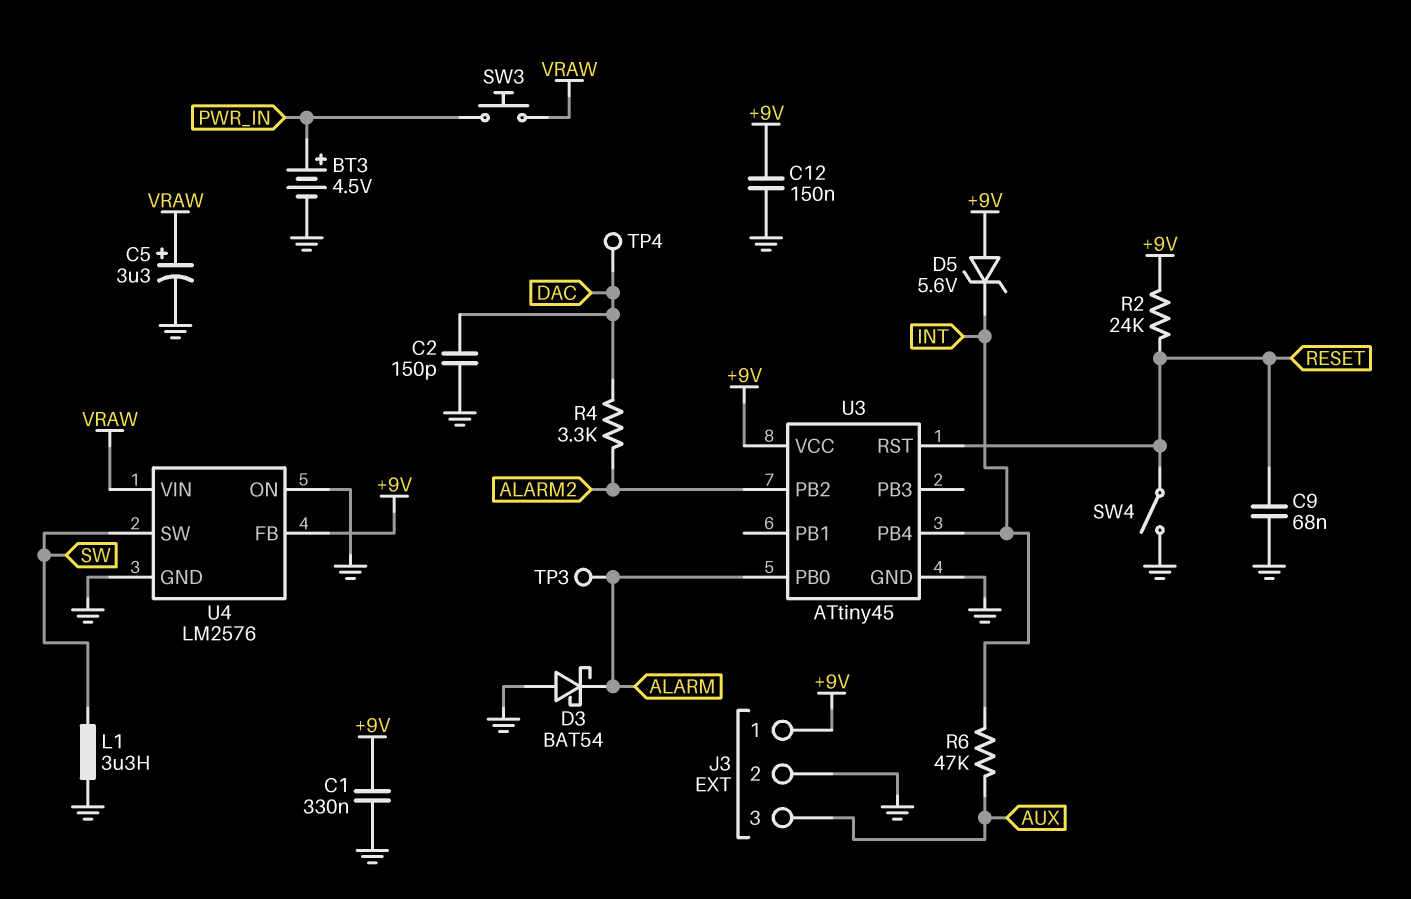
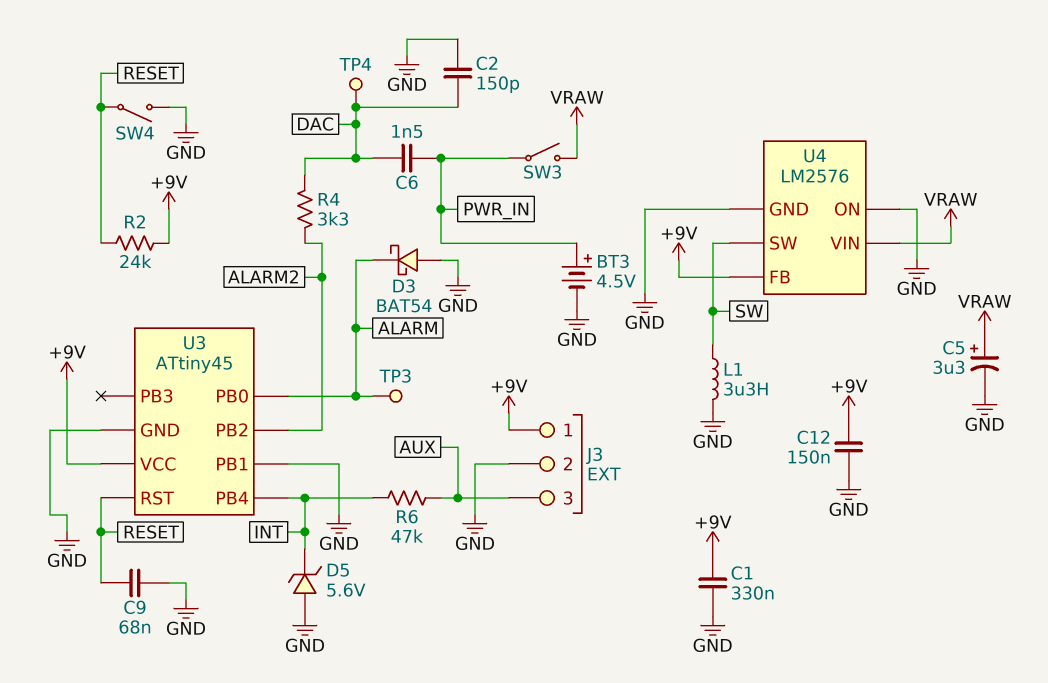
C6: none -> 1.5nF (DAC, PWR_IN)
D5: zener 5.6V (A +9V, K INT) -> zener 5.6V (A GND, K INT)
SW3: button (PWR_IN, VRAW) -> switch (PWR_IN, VRAW)
U3 pin PB1: none -> GND

